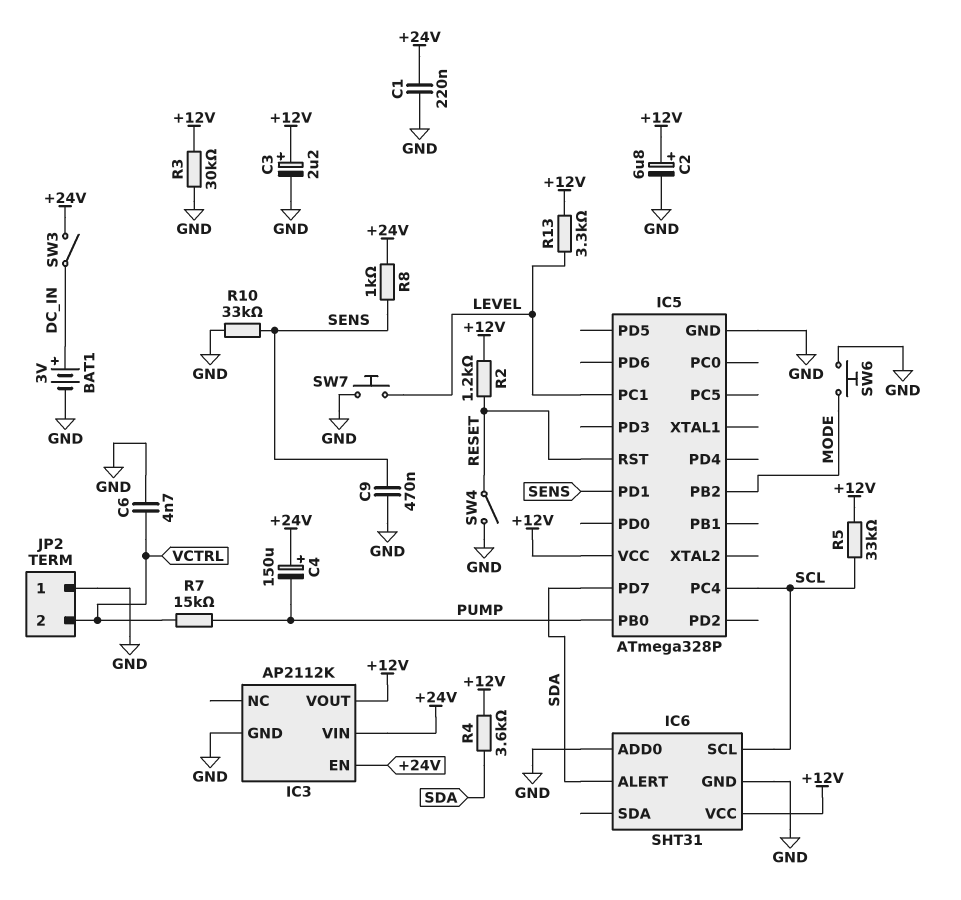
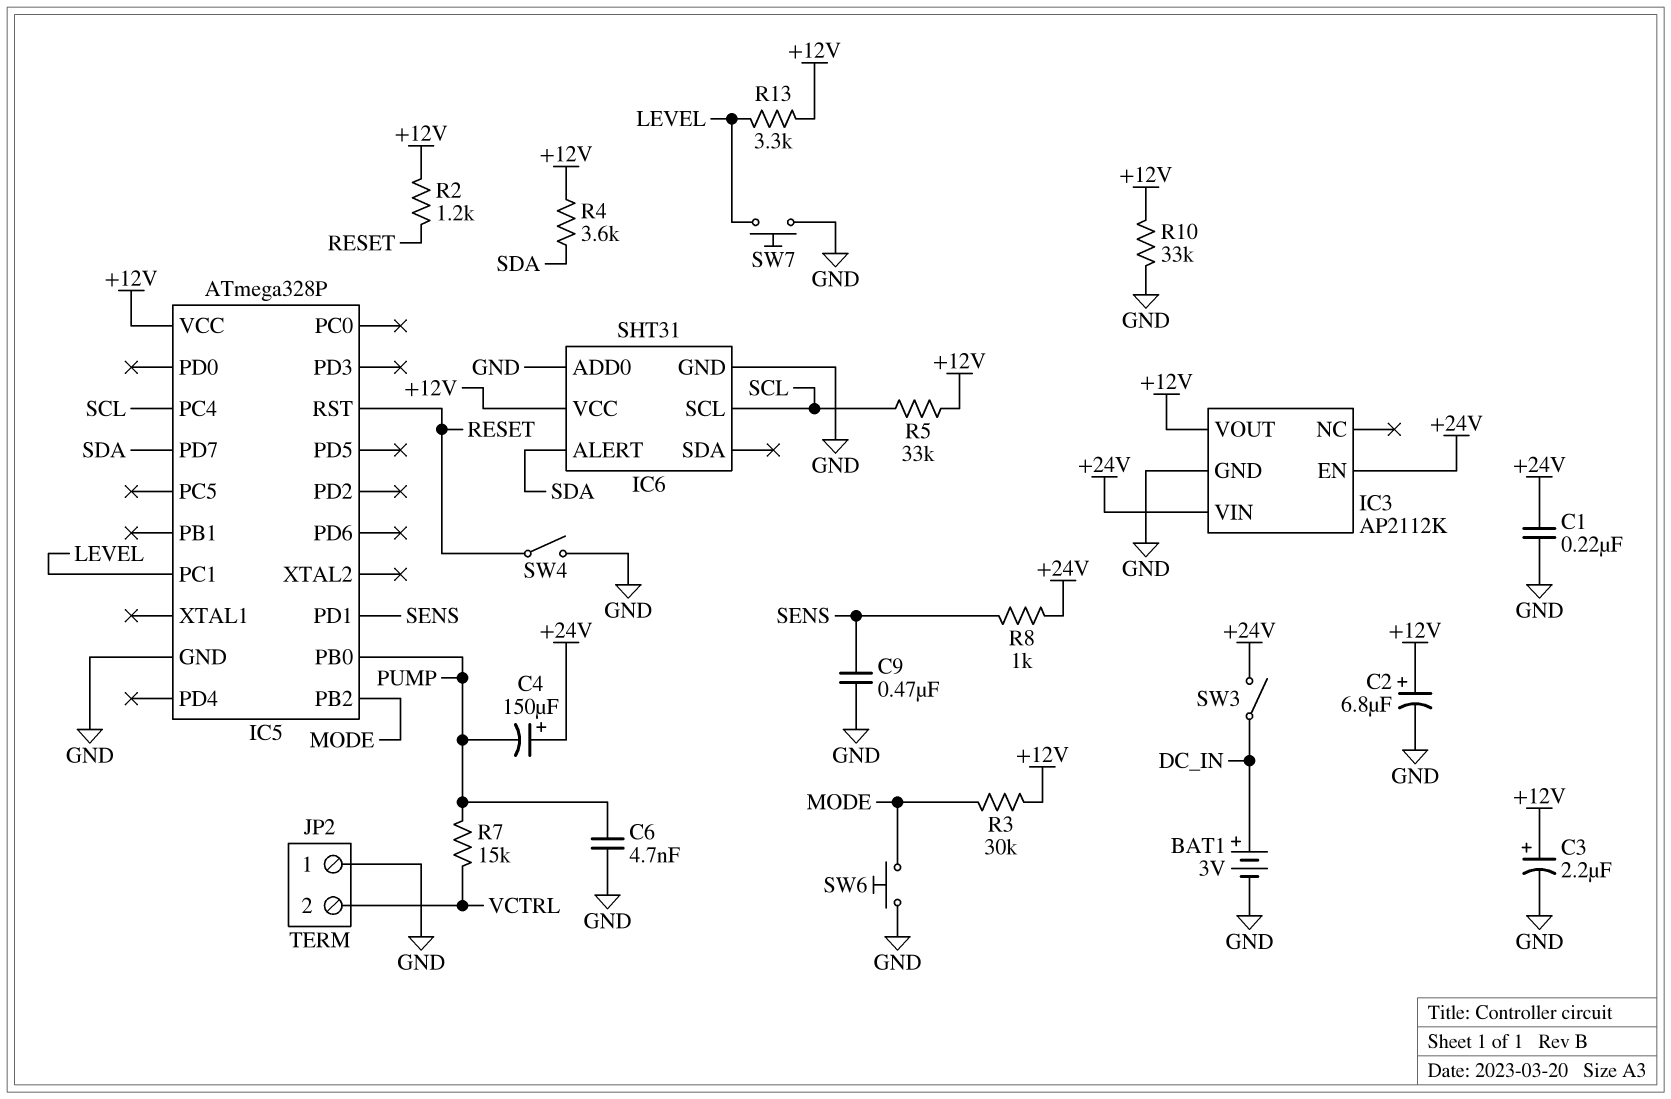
C6: 4.7nF (GND, VCTRL) -> 4.7nF (GND, PUMP)
R3: 30k (+12V, GND) -> 30k (+12V, MODE)
R10: 33k (GND, SENS) -> 33k (+12V, GND)

